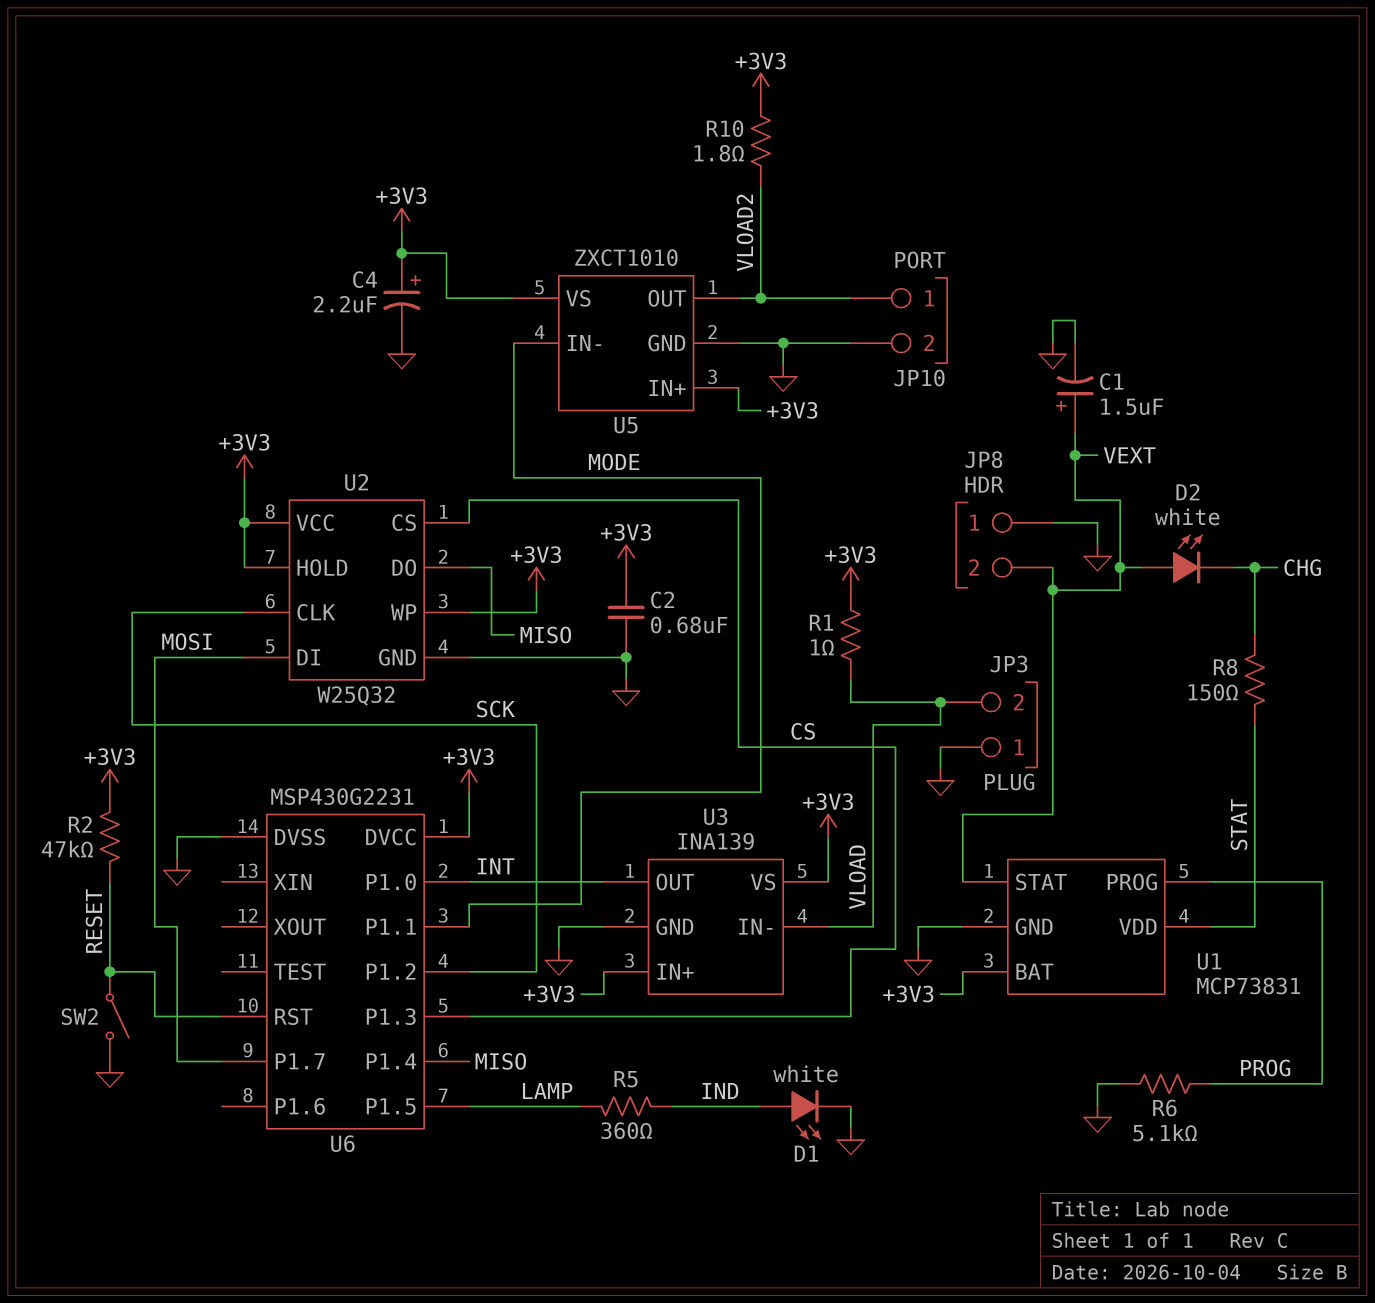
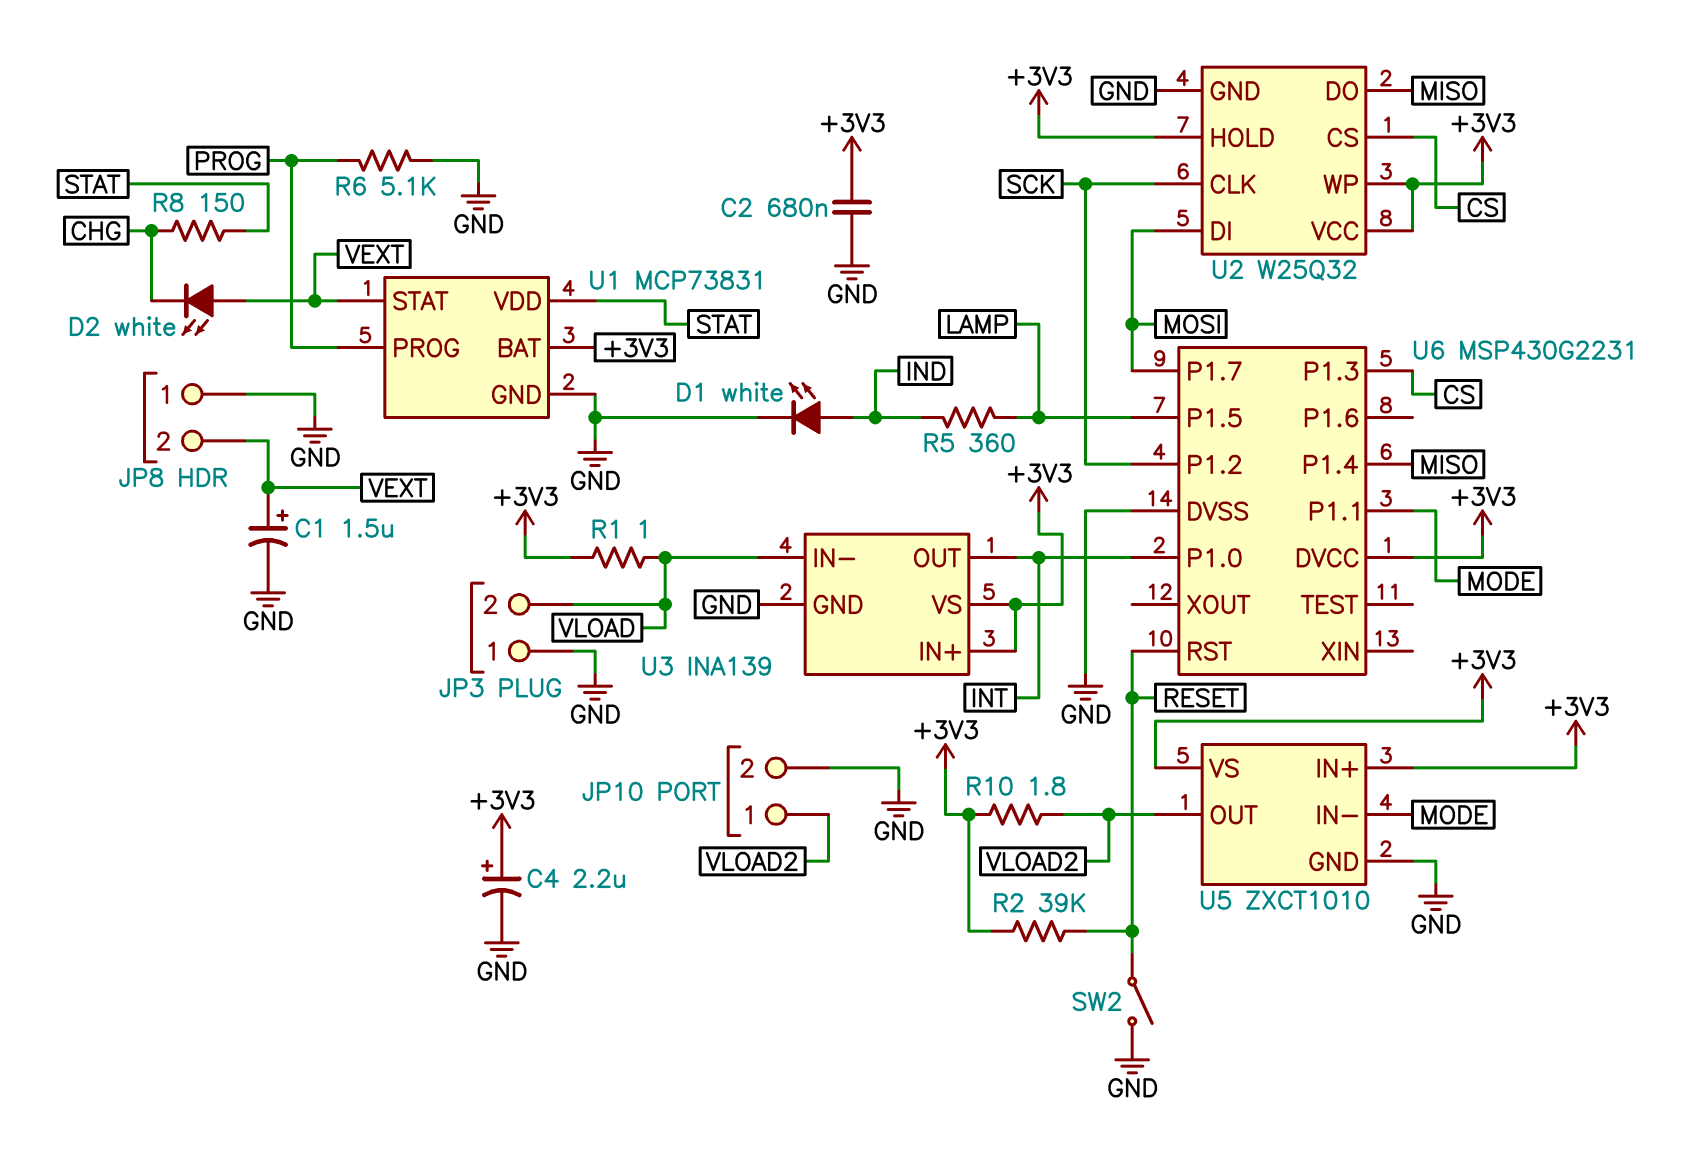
R2: 47k (+3V3, RESET) -> 39k (+3V3, RESET)

